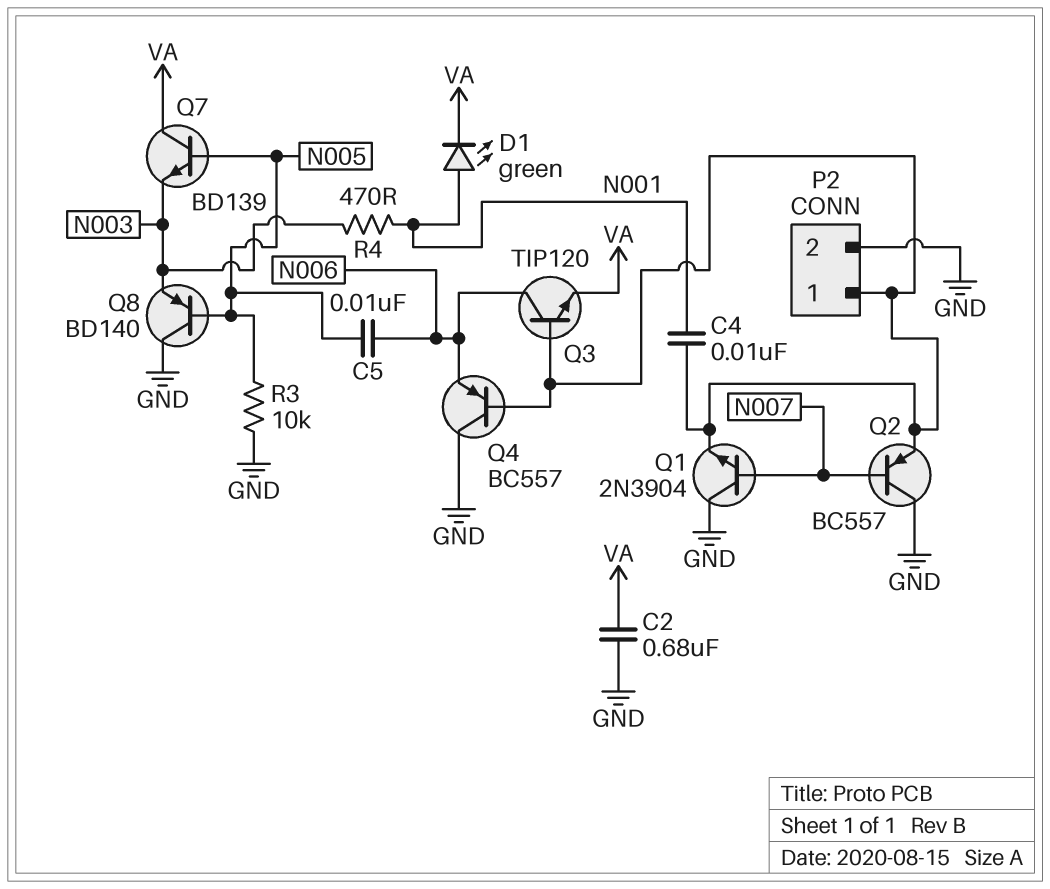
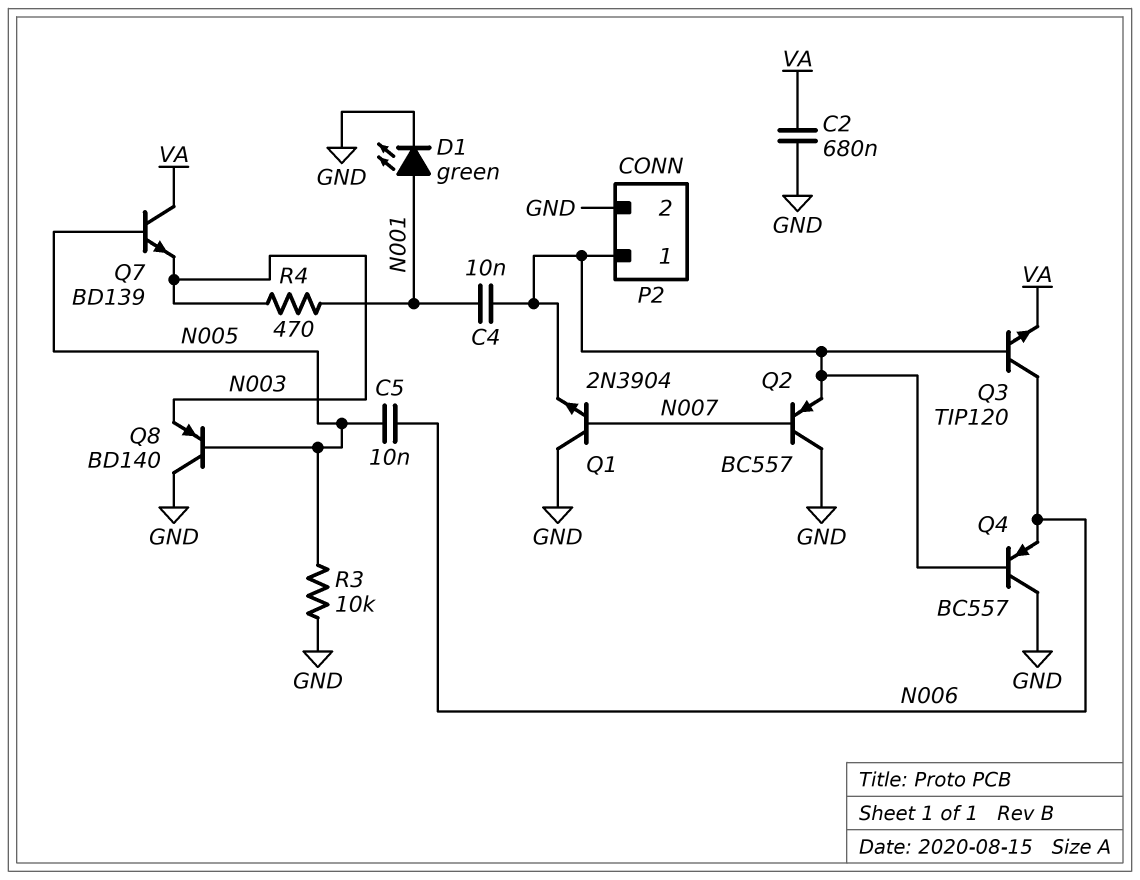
D1: LED green (A N001, K VA) -> LED green (A N001, K GND)

